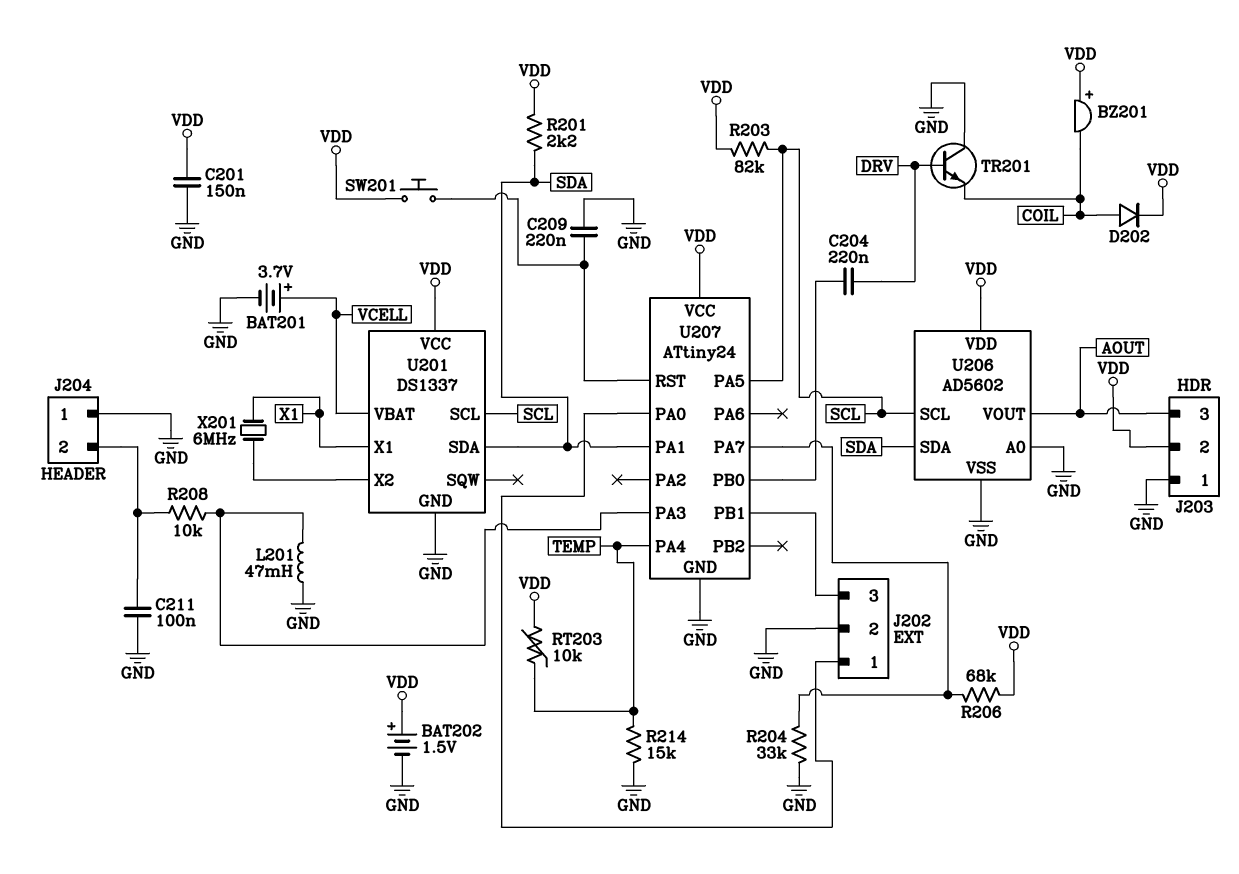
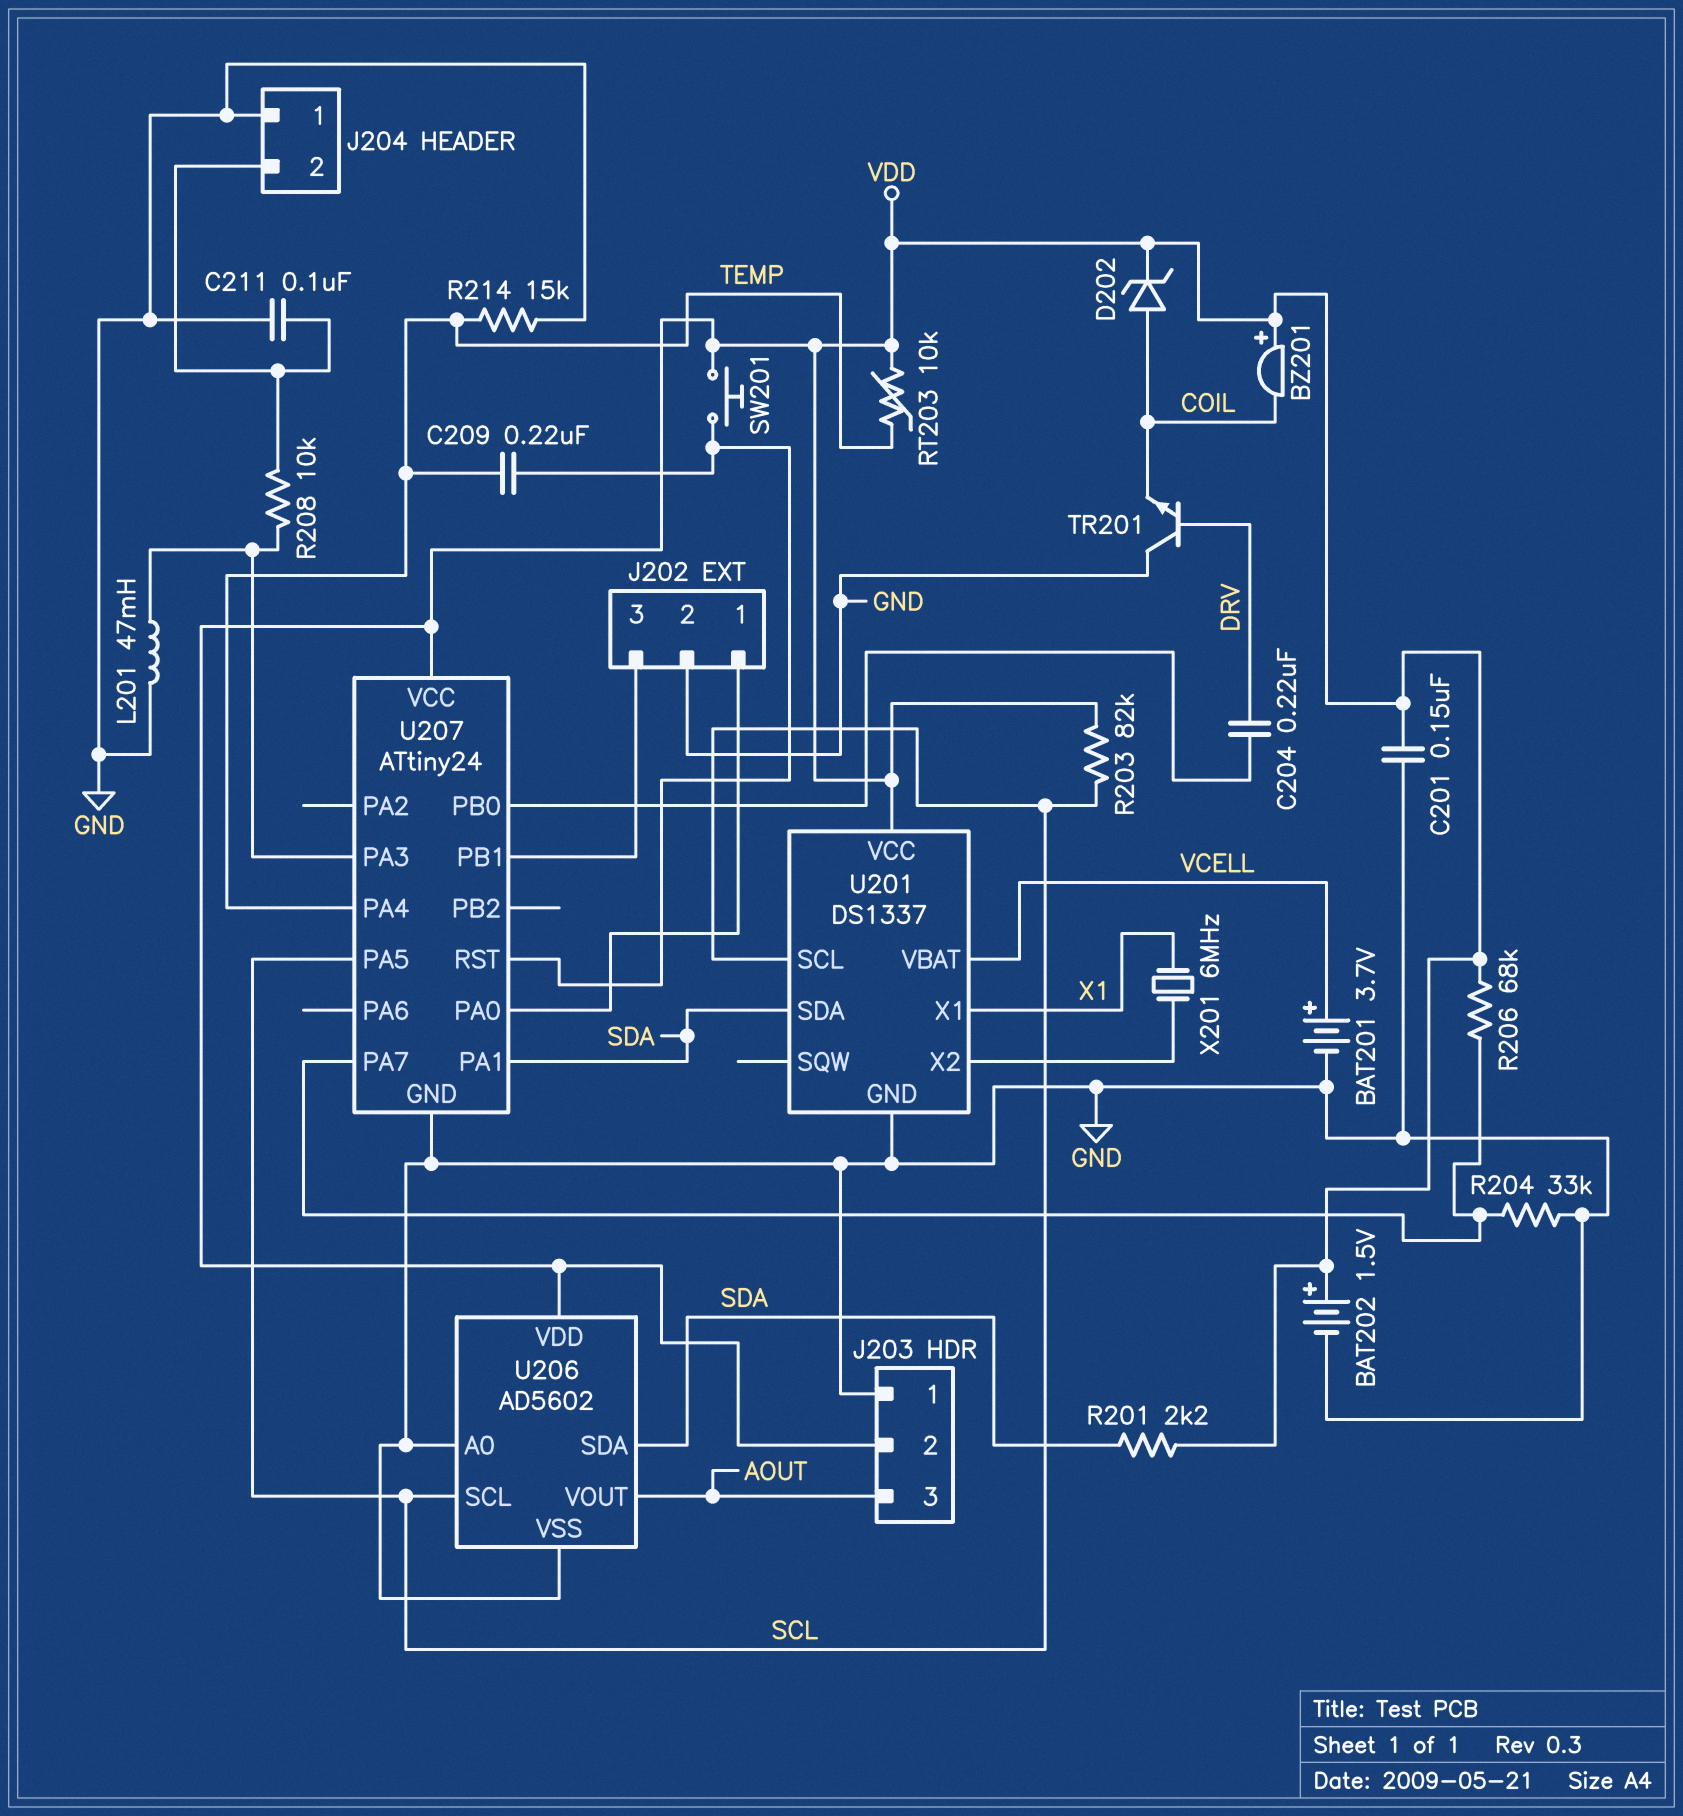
C209: 220nF (GND, U207/RST) -> 220nF (TEMP, U207/RST)
D202: diode (A COIL, K VDD) -> zener (A COIL, K VDD)

